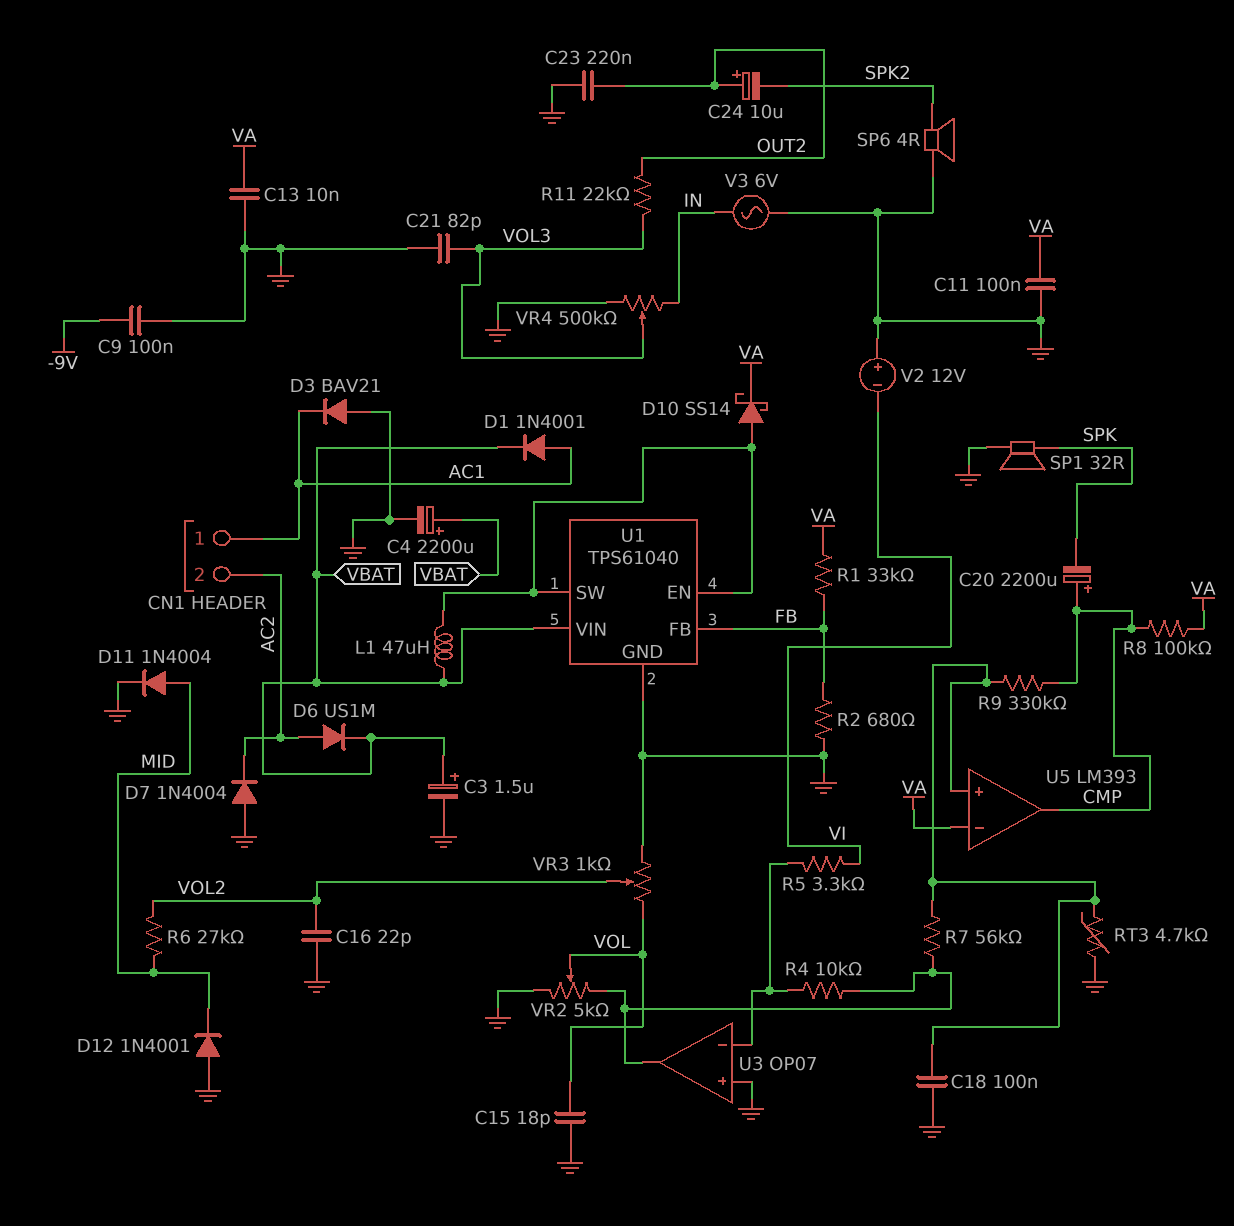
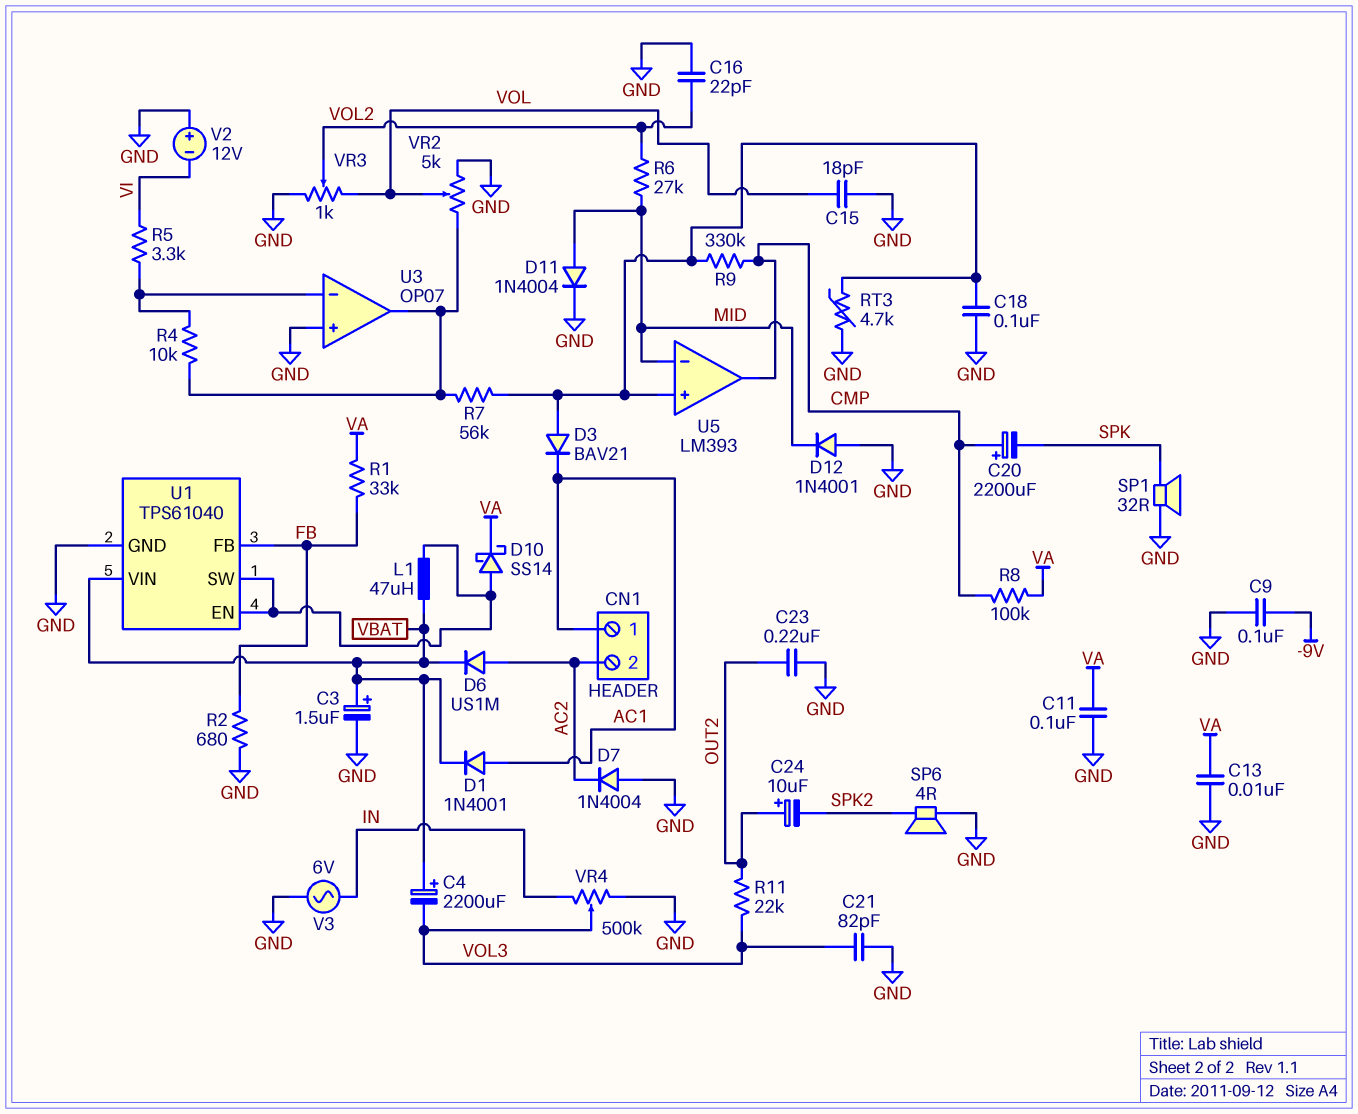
C4: 2200uF (plus VBAT, minus GND) -> 2200uF (plus VBAT, minus VOL3)
D3: diode BAV21 (A GND, K AC1) -> diode BAV21 (A U5/in+, K AC1)
U5 pin in-: VA -> MID

